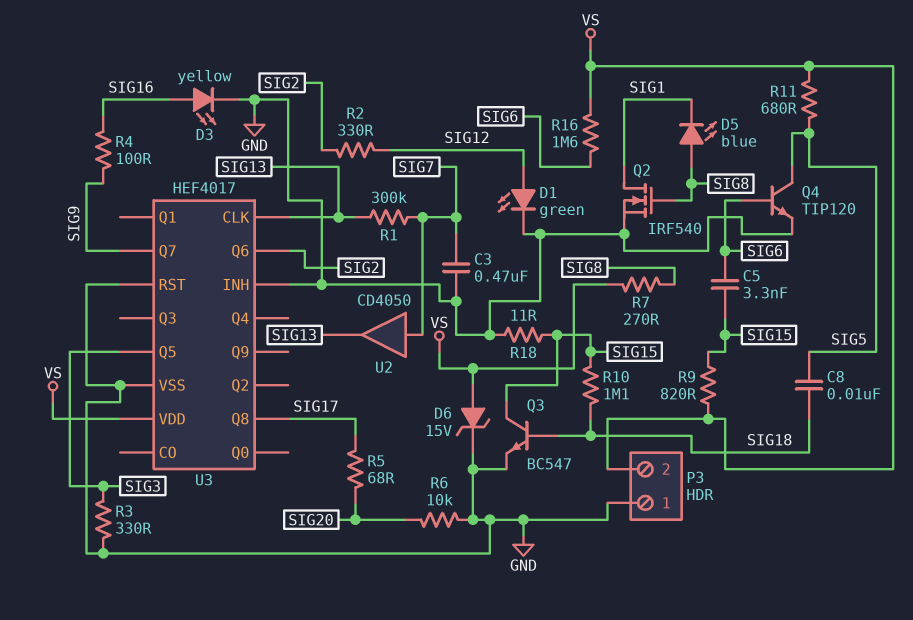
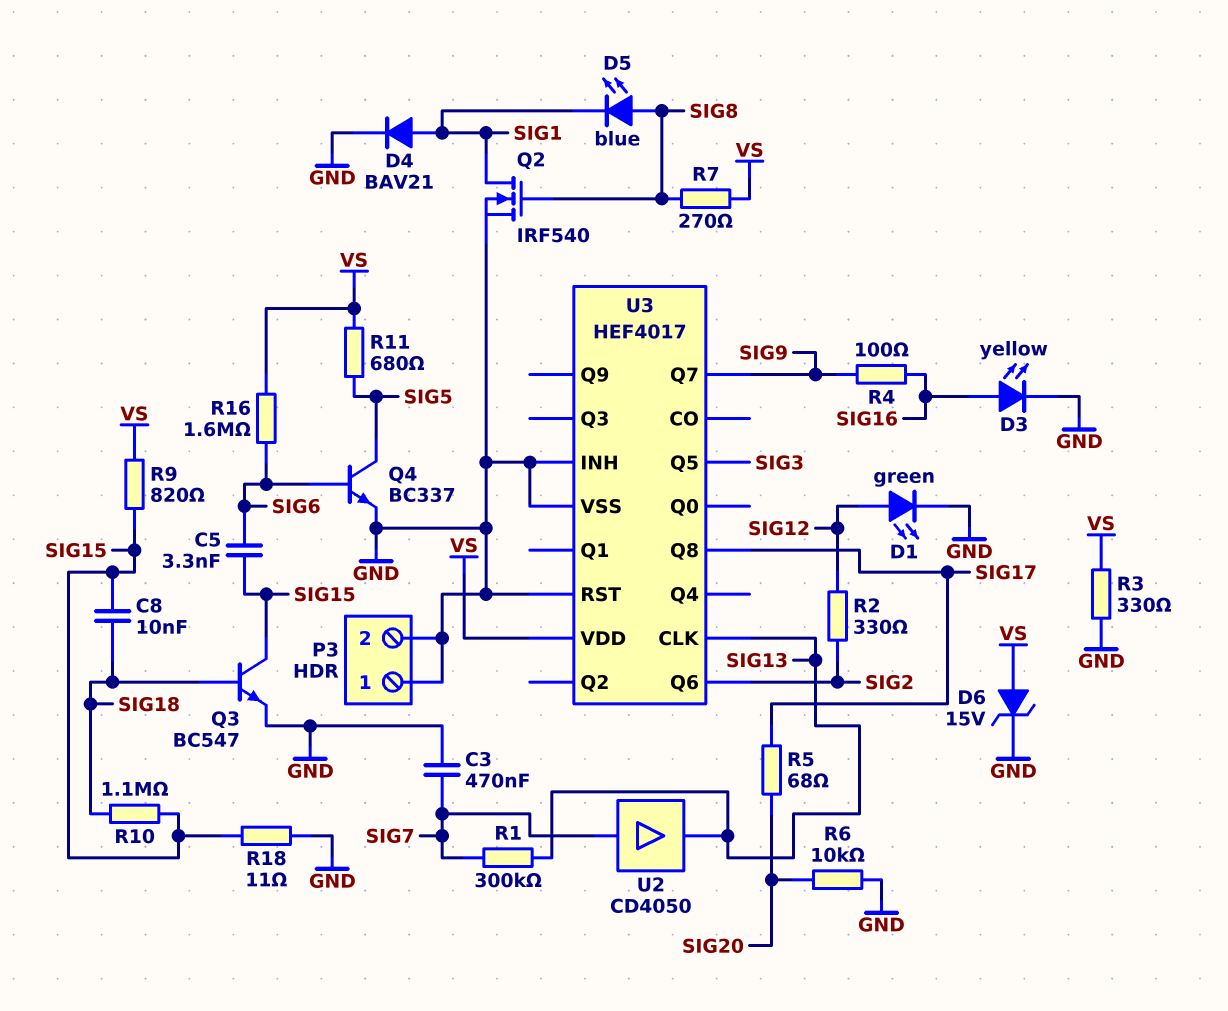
C8: 10nF (SIG5, SIG18) -> 10nF (SIG15, SIG18)
D4: none -> diode BAV21 (A SIG1, K GND)
P3 pin 2: VS -> GND
Q4: NPN TIP120 (B SIG6, C SIG5, E GND) -> NPN BC337 (B SIG6, C SIG5, E GND)
R3: 330 (GND, SIG3) -> 330 (GND, VS)

